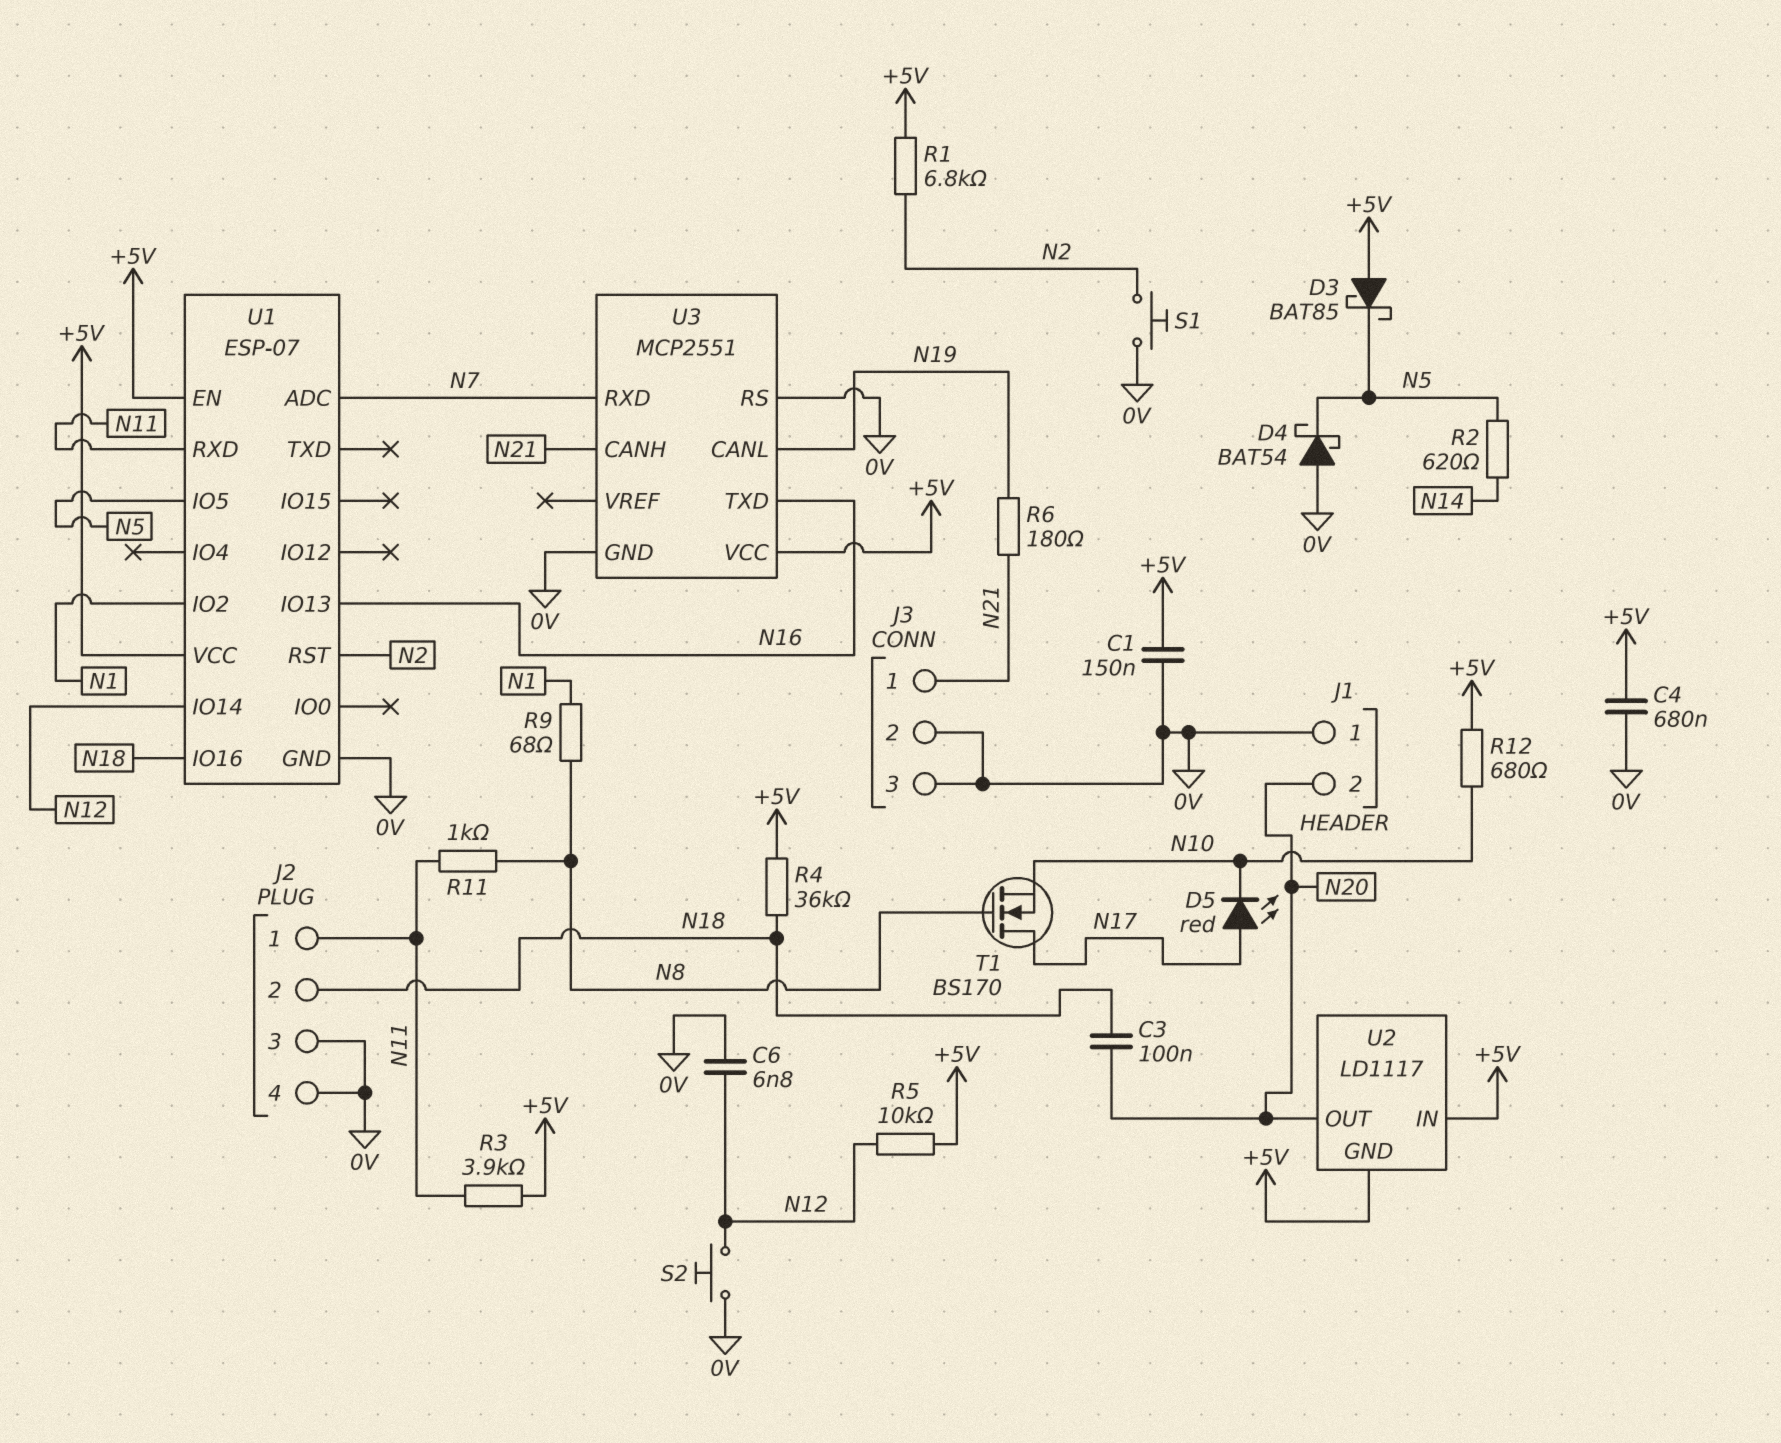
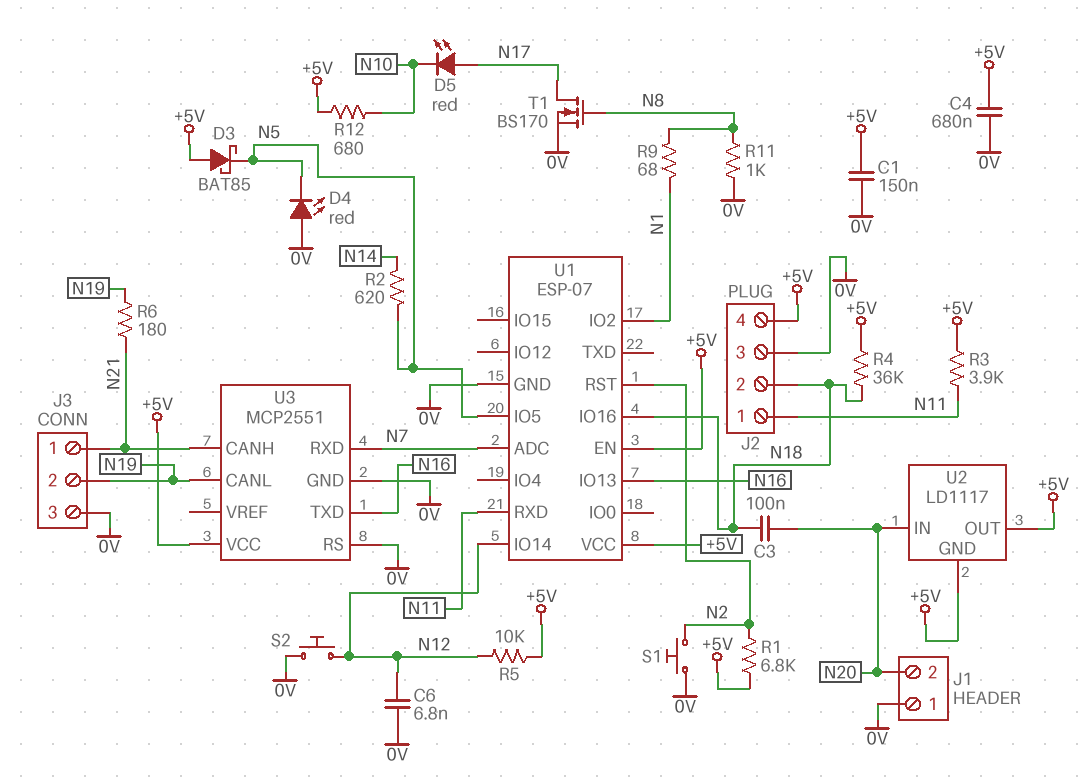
D4: schottky BAT54 (A 0V, K N5) -> LED red (A 0V, K N5)
J2 pin 4: 0V -> +5V
J3 pin 2: 0V -> N19
R11: 1k (N8, N11) -> 1k (0V, N8)
T1: NMOS BS170 (G N8, D N17, S N10) -> NMOS BS170 (G N8, D N17, S 0V)
U2 pin IN: +5V -> N20
U2 pin OUT: N20 -> +5V

